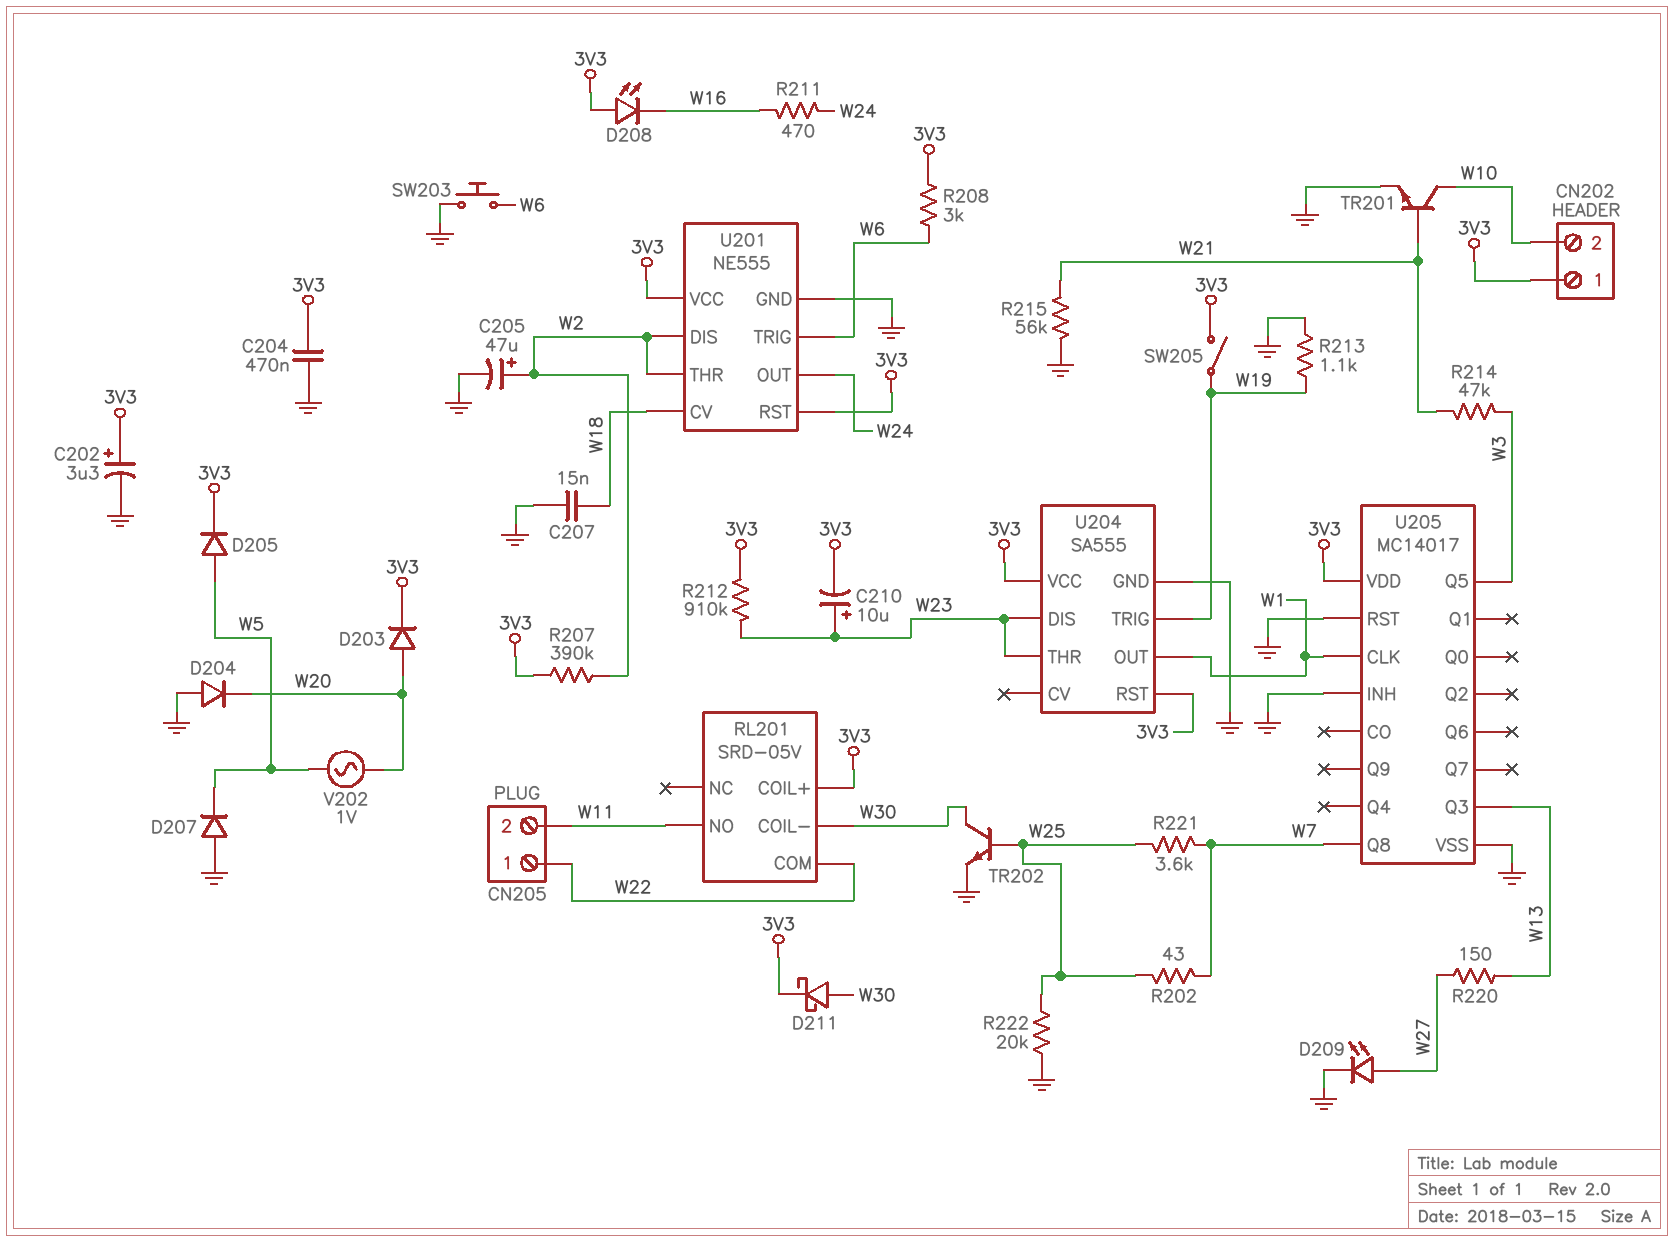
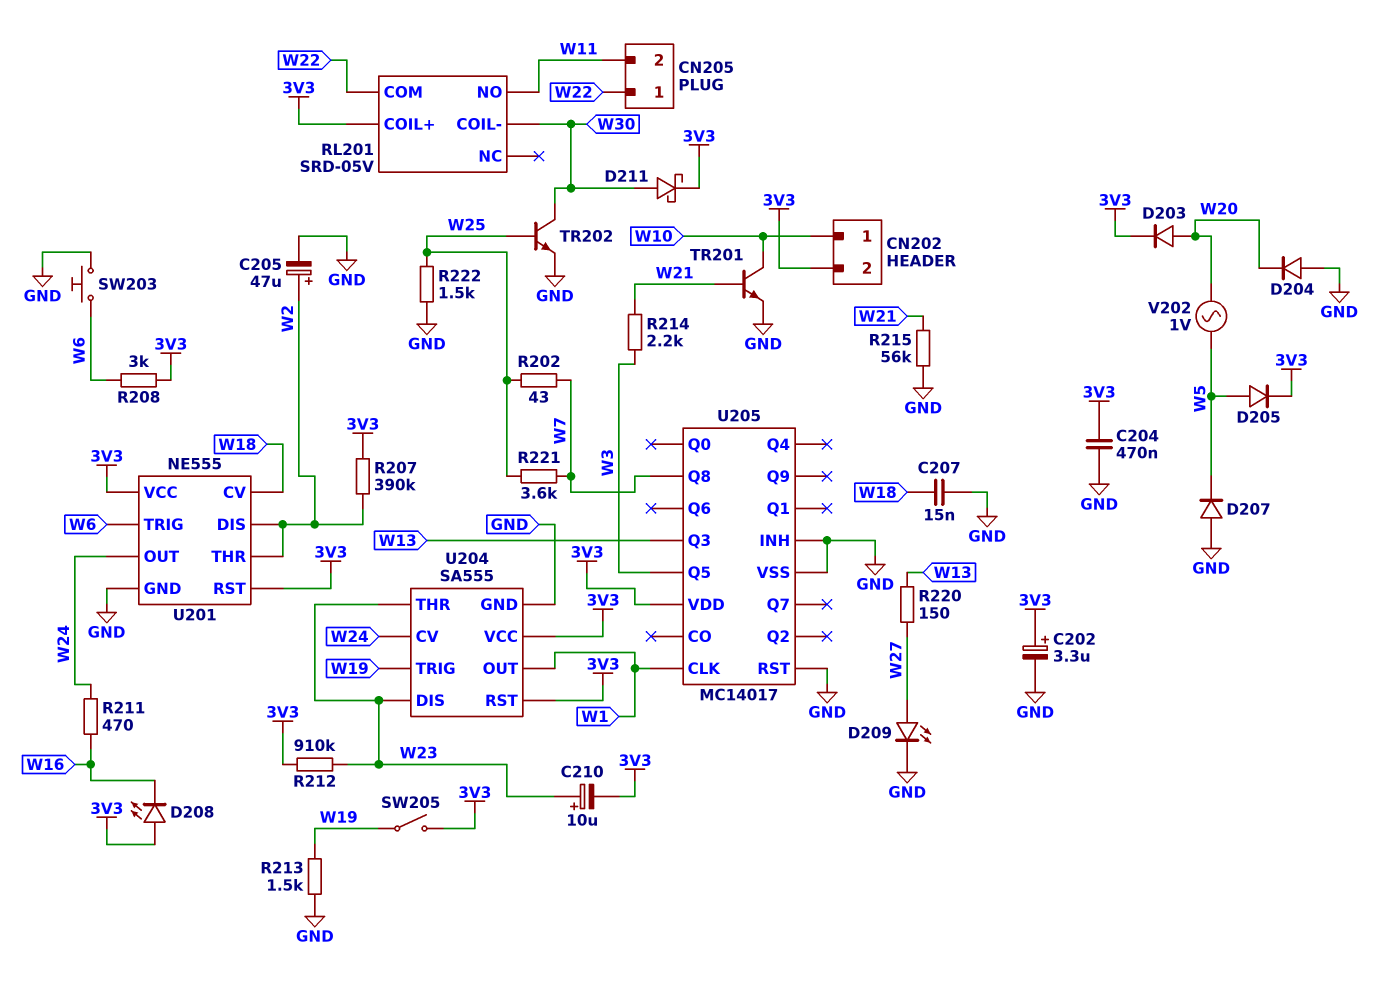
CN202 pin 1: 3V3 -> W10
CN202 pin 2: W10 -> 3V3
R213: 1.1k (GND, W19) -> 1.5k (GND, W19)
R214: 47k (W3, W21) -> 2.2k (W3, W21)
R222: 20k (GND, W25) -> 1.5k (GND, W25)
U204 pin CV: none -> W24

